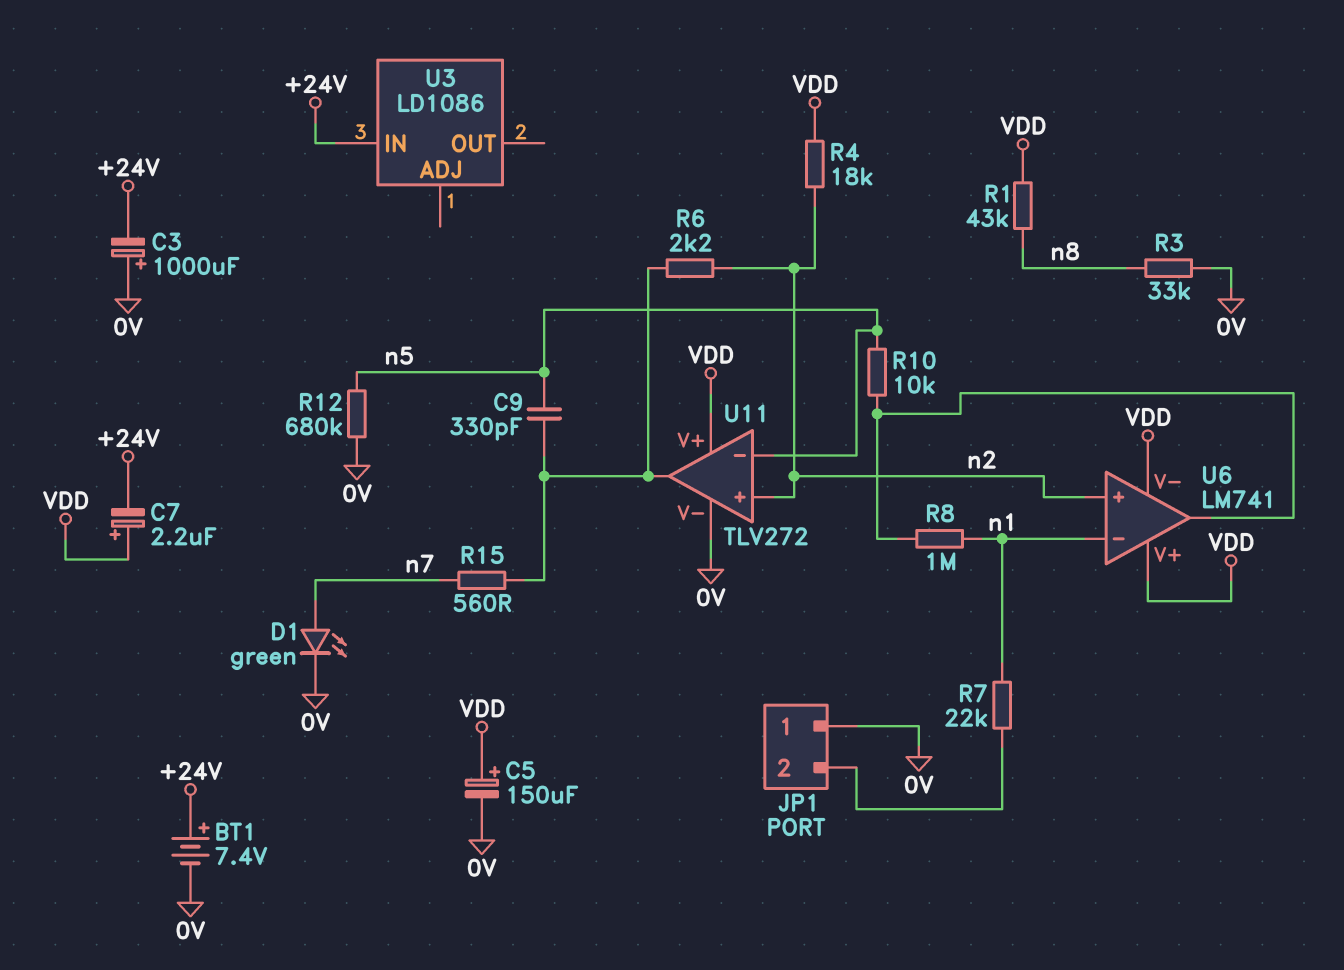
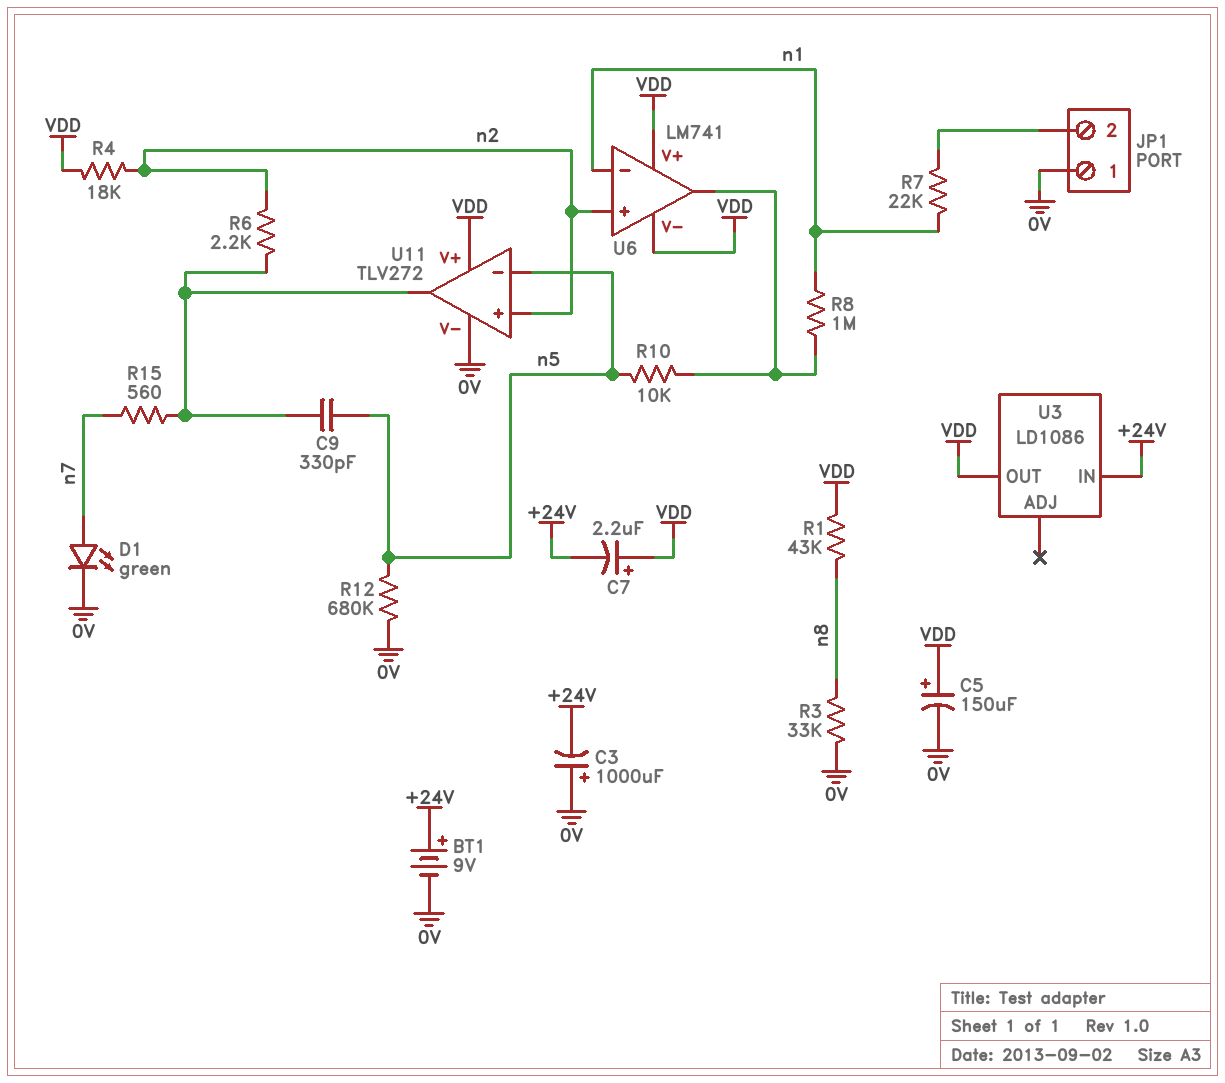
BT1: 7.4V (plus +24V, minus 0V) -> 9V (plus +24V, minus 0V)
U3 pin OUT: none -> VDD

